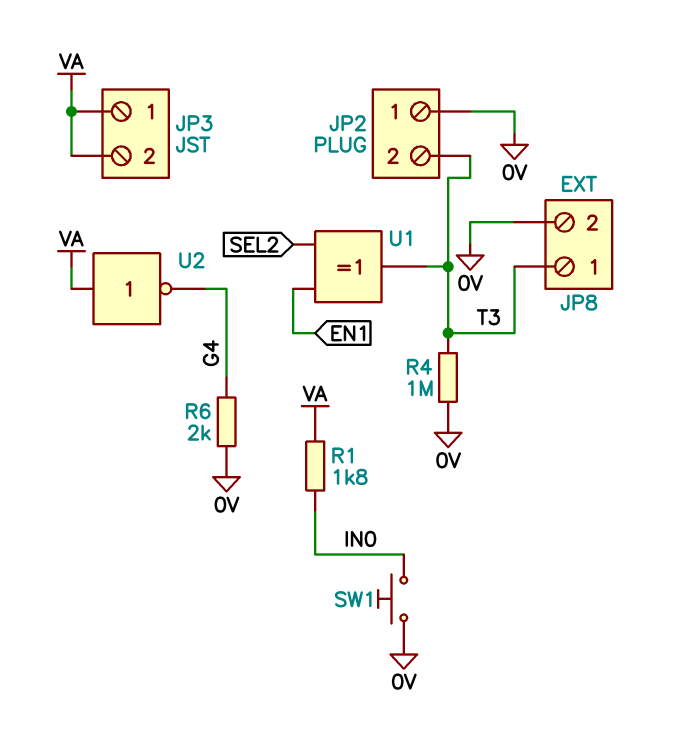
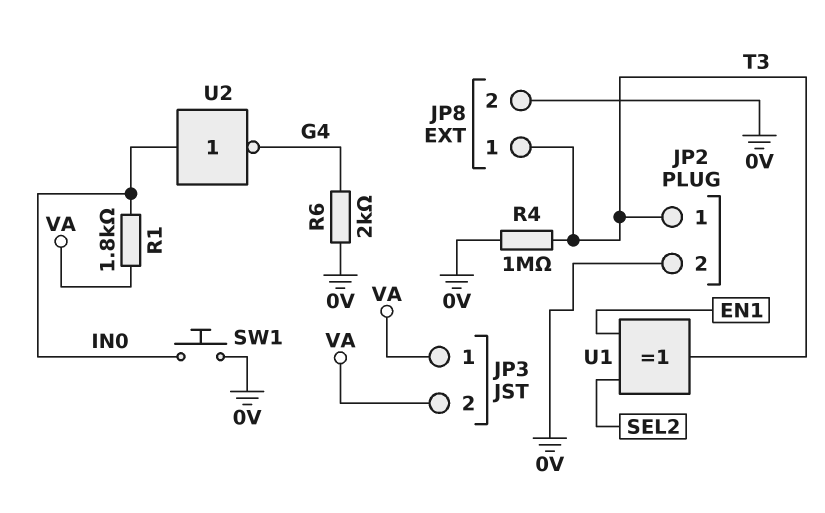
JP2 pin 1: 0V -> T3
JP2 pin 2: T3 -> 0V
U2: NOT (in VA, out G4) -> NOT (in IN0, out G4)

